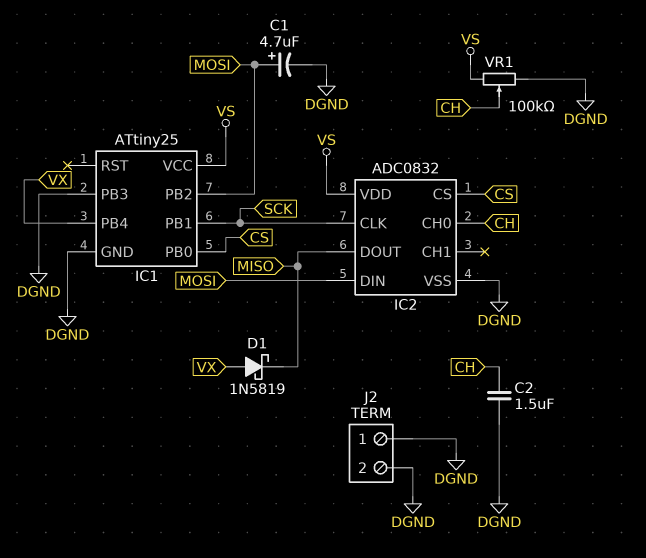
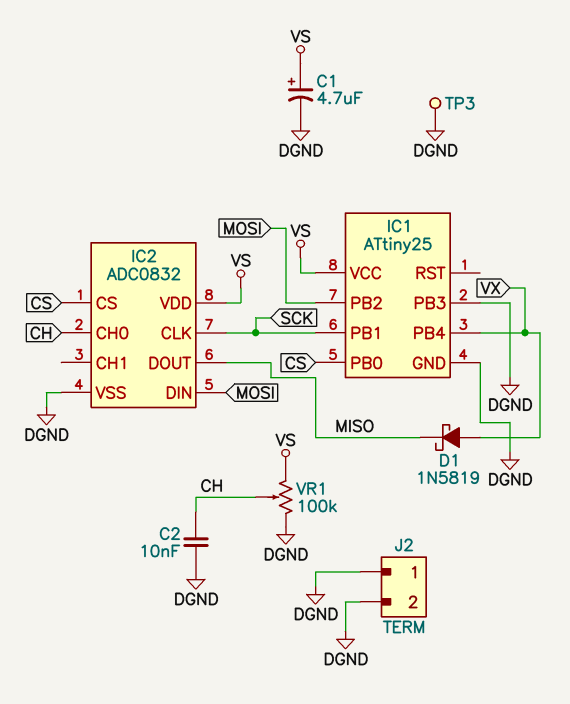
C1: 4.7uF (plus MOSI, minus DGND) -> 4.7uF (plus VS, minus DGND)
C2: 1.5uF (CH, DGND) -> 10nF (CH, DGND)
TP3: none -> test point (DGND)

